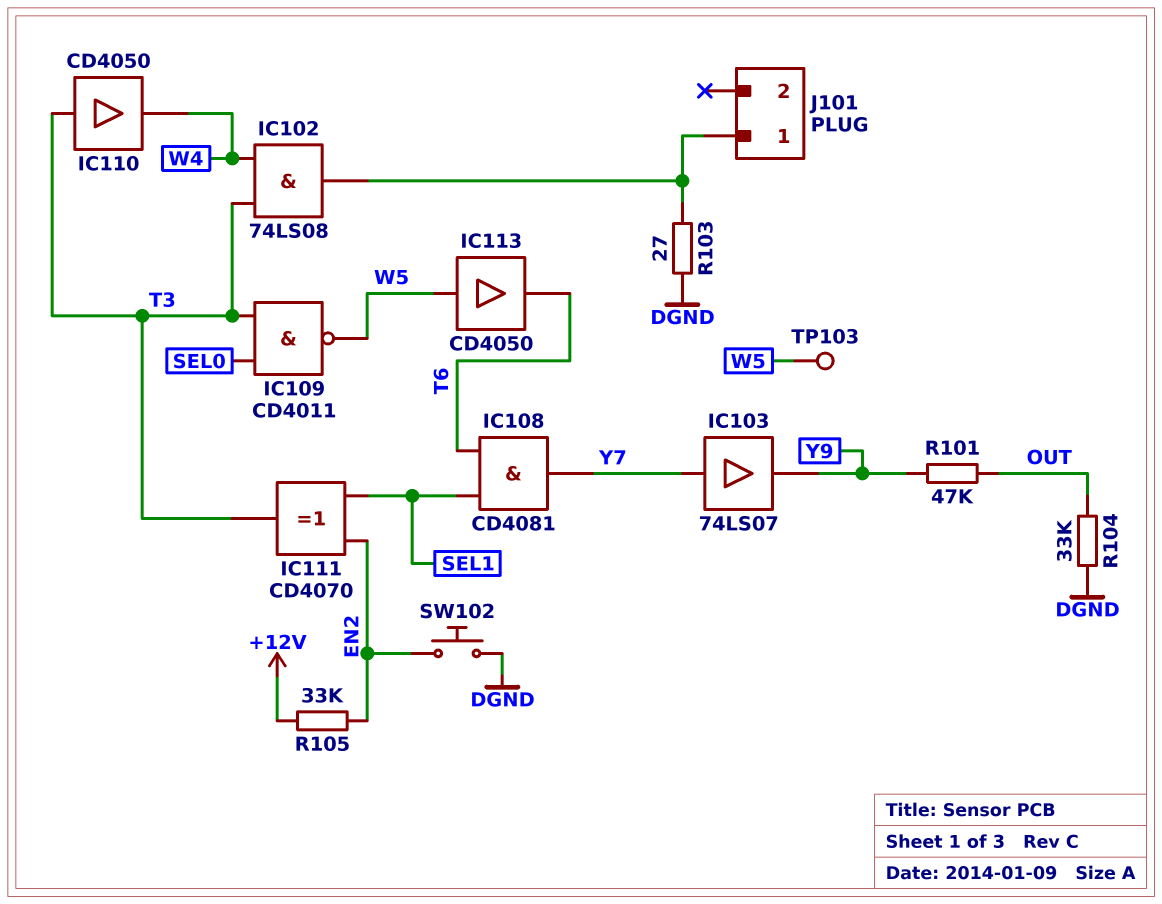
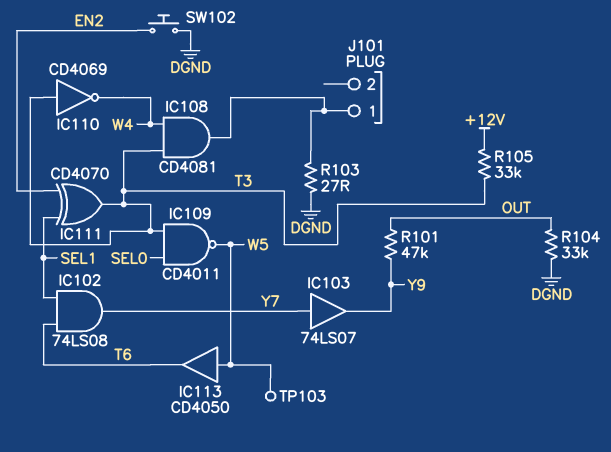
IC102: AND 74LS08 (in T3, in W4, out J101/1) -> AND 74LS08 (in SEL1, in T6, out Y7)
IC108: AND CD4081 (in SEL1, in T6, out Y7) -> AND CD4081 (in T3, in W4, out J101/1)
IC110: buffer CD4050 (in T3, out W4) -> NOT CD4069 (in T3, out W4)
R105: 33k (+12V, EN2) -> 33k (+12V, T3)

